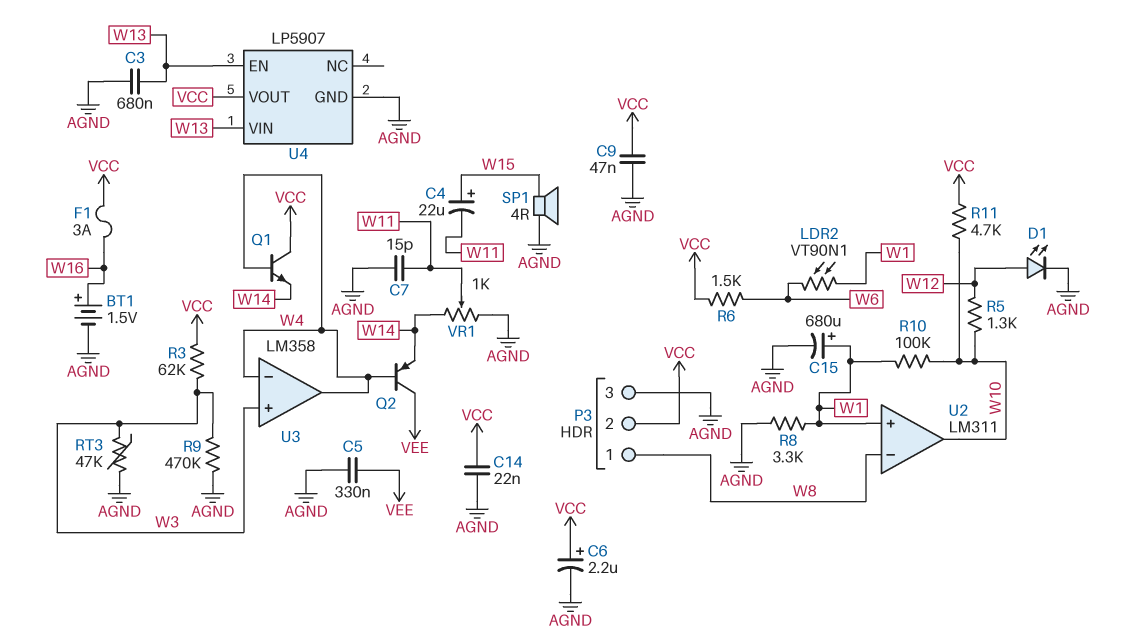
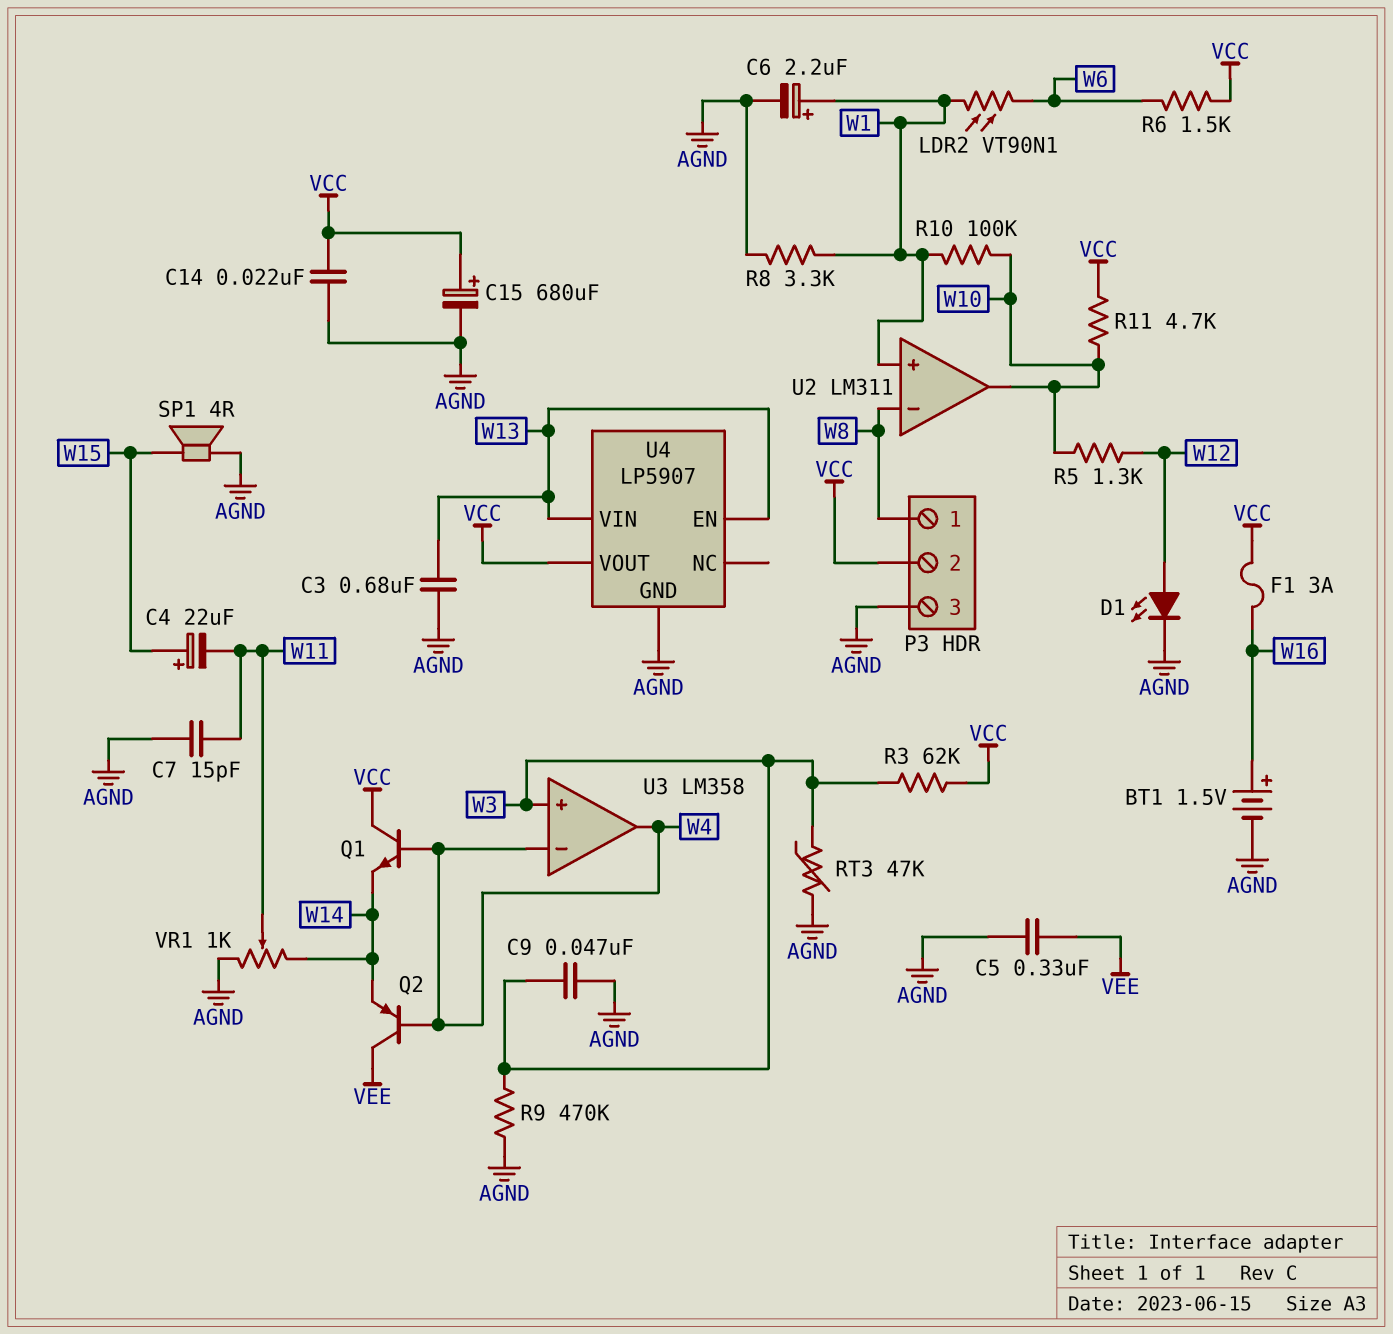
C6: 2.2uF (plus VCC, minus AGND) -> 2.2uF (plus W1, minus AGND)
C9: 47nF (AGND, VCC) -> 47nF (AGND, W3)
C15: 680uF (plus W1, minus AGND) -> 680uF (plus VCC, minus AGND)

